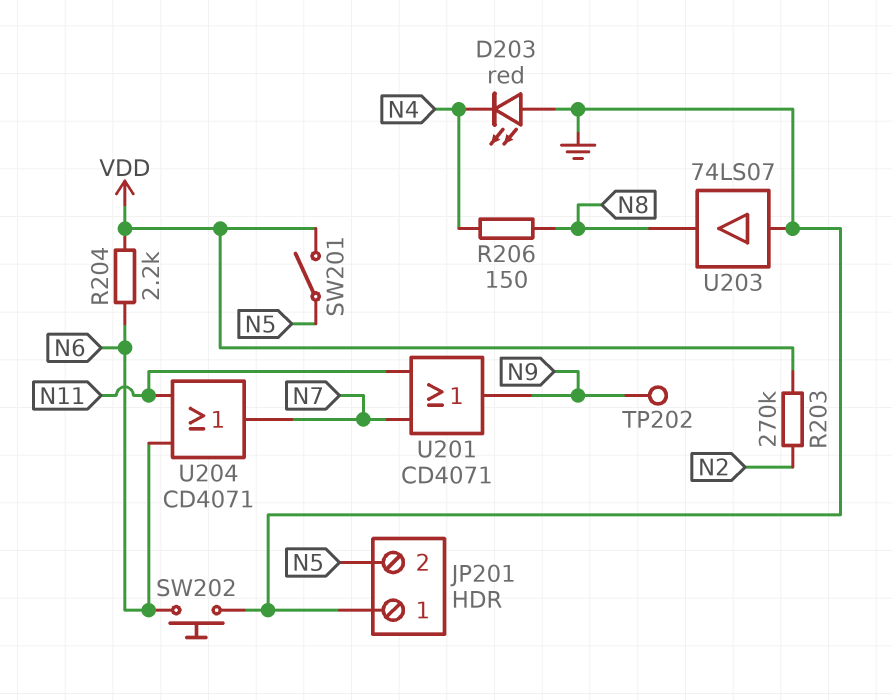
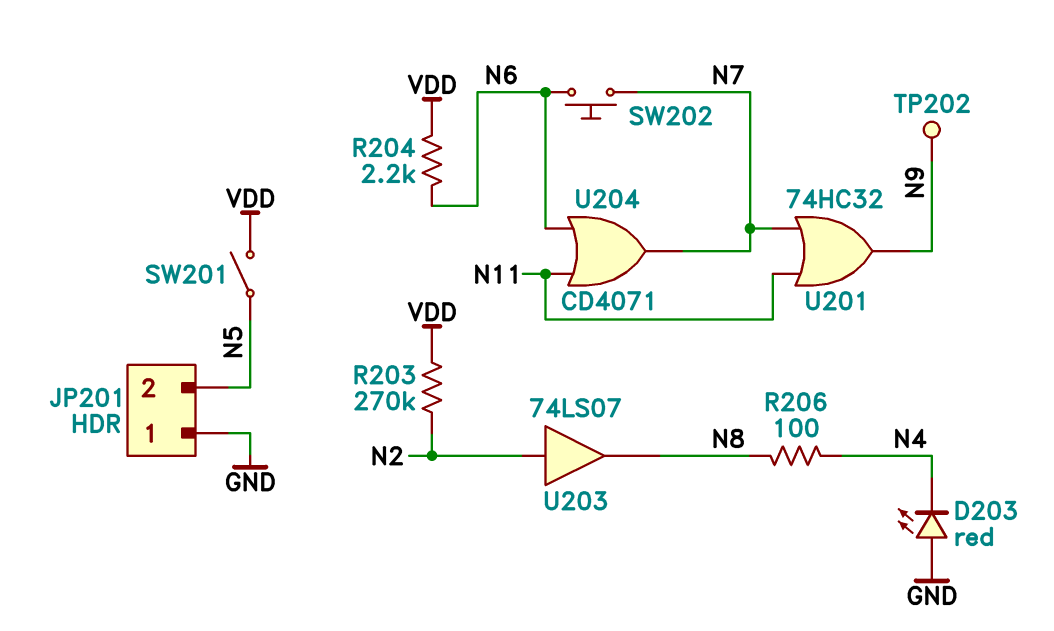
R206: 150 (N4, N8) -> 100 (N4, N8)
SW202: button (GND, N6) -> button (N6, N7)
U201: OR CD4071 (in N7, in N11, out N9) -> OR 74HC32 (in N7, in N11, out N9)
U203: buffer 74LS07 (in GND, out N8) -> buffer 74LS07 (in N2, out N8)

